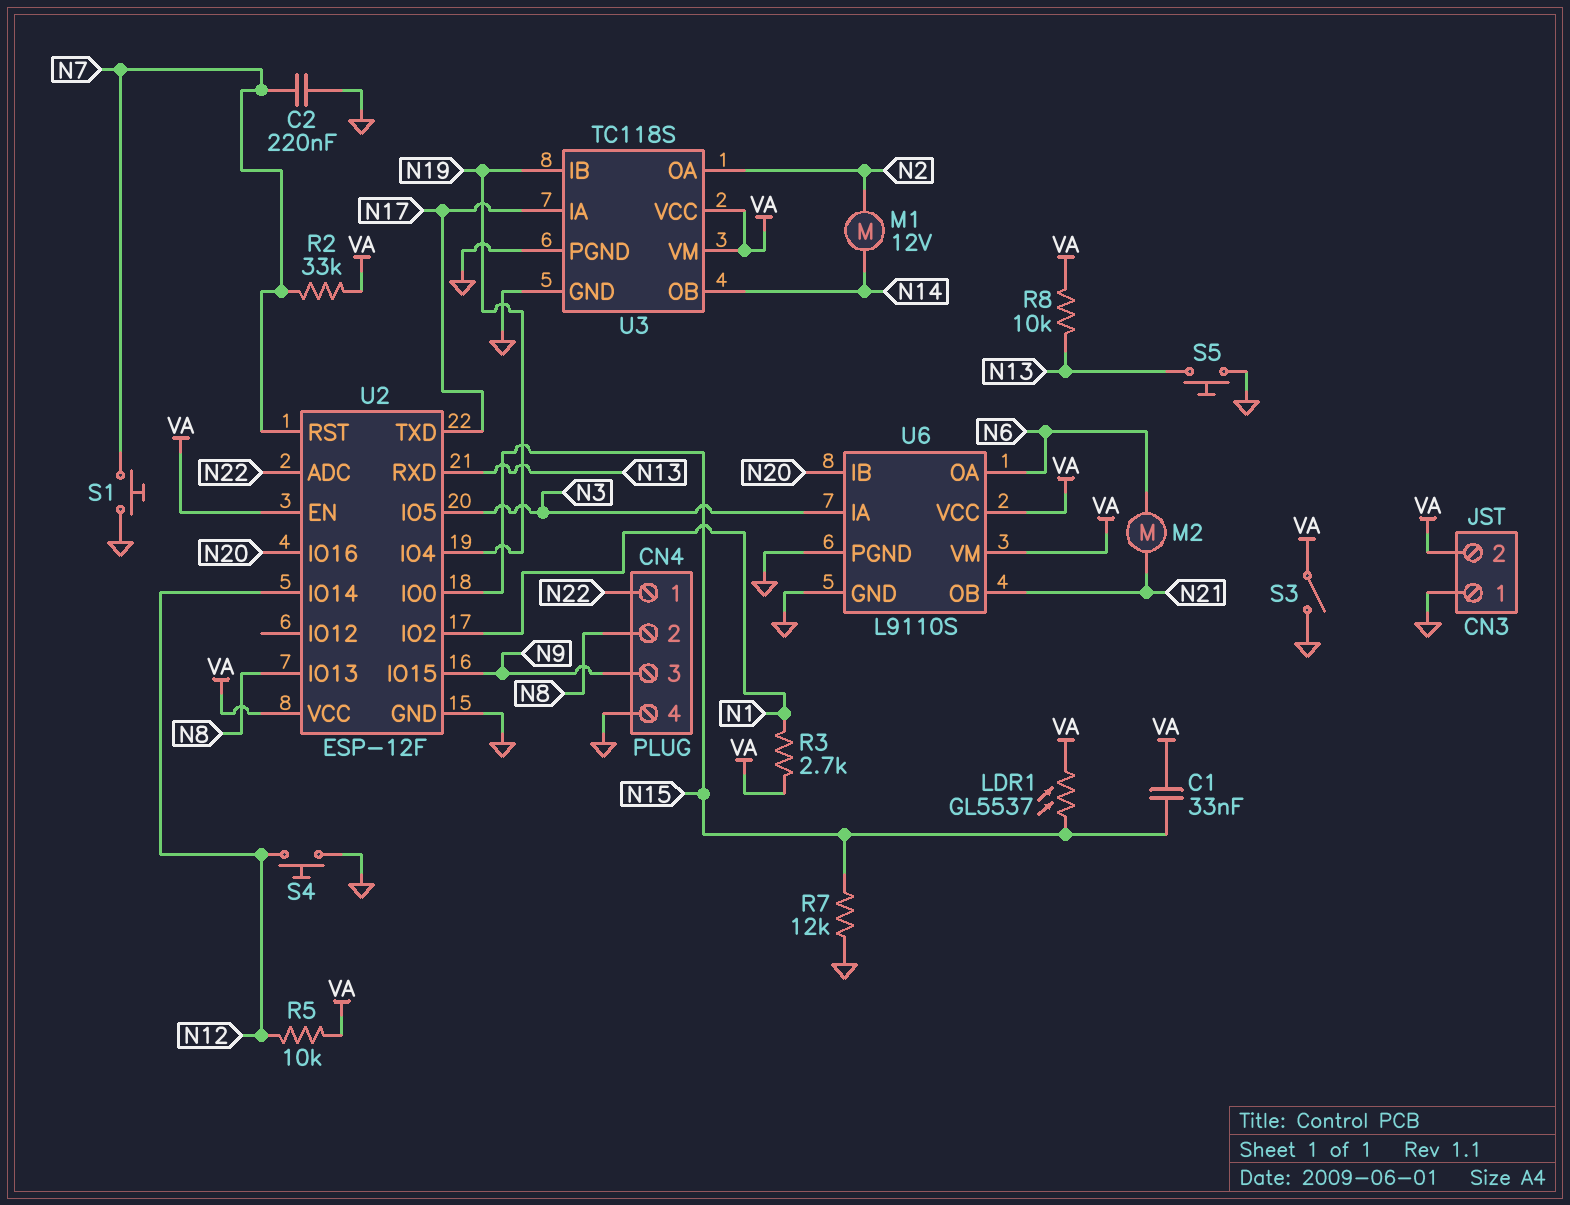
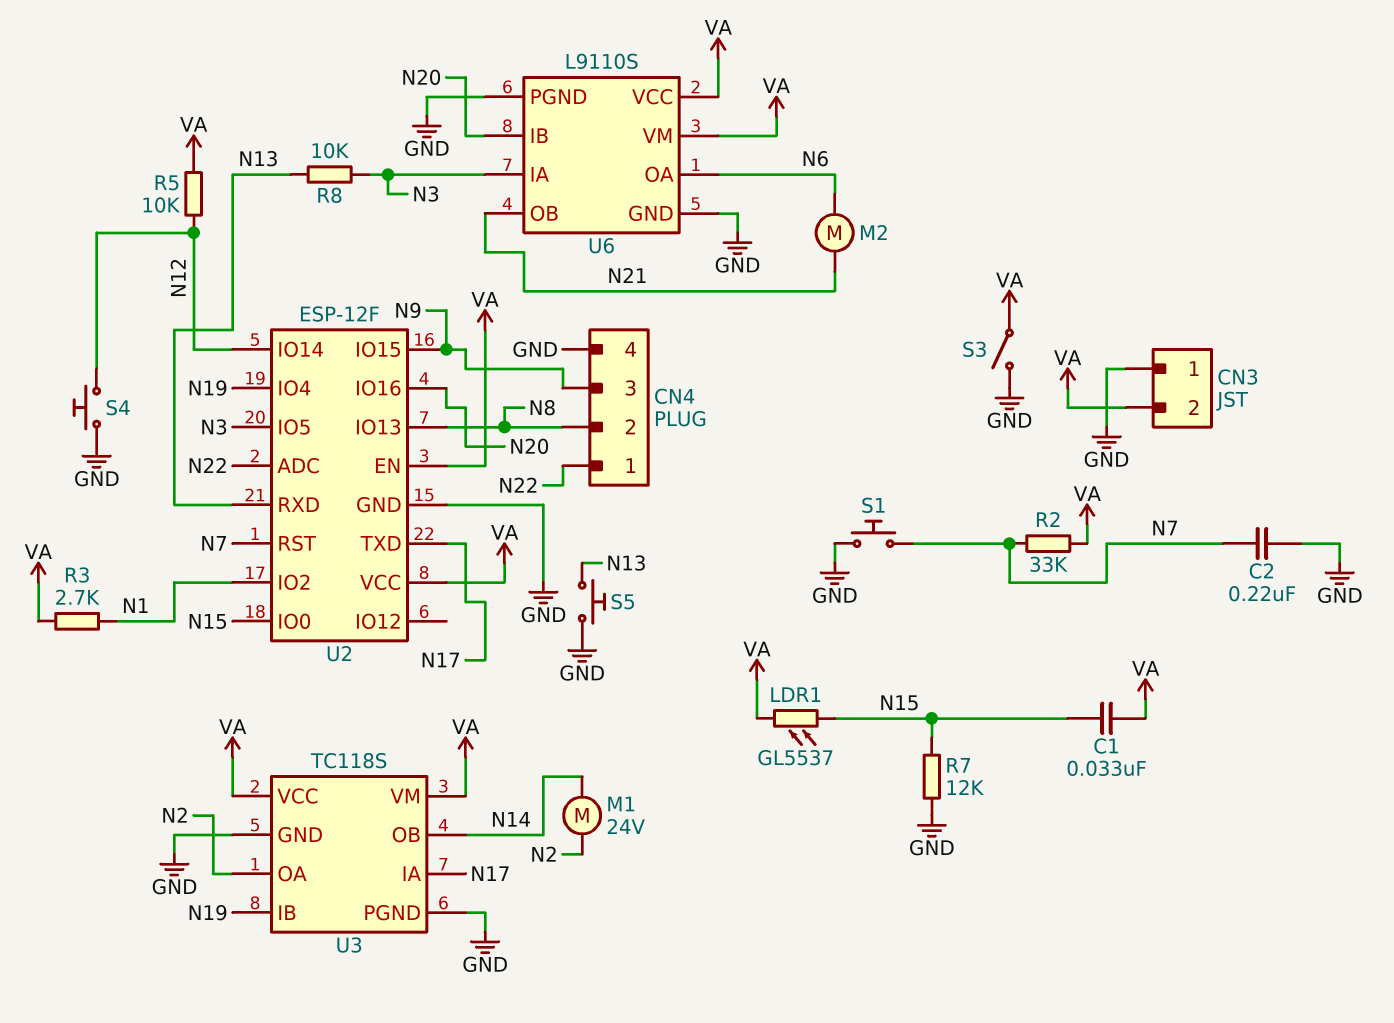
M1: motor 12V (N2, N14) -> motor 24V (N2, N14)
R8: 10k (N13, VA) -> 10k (N3, N13)

